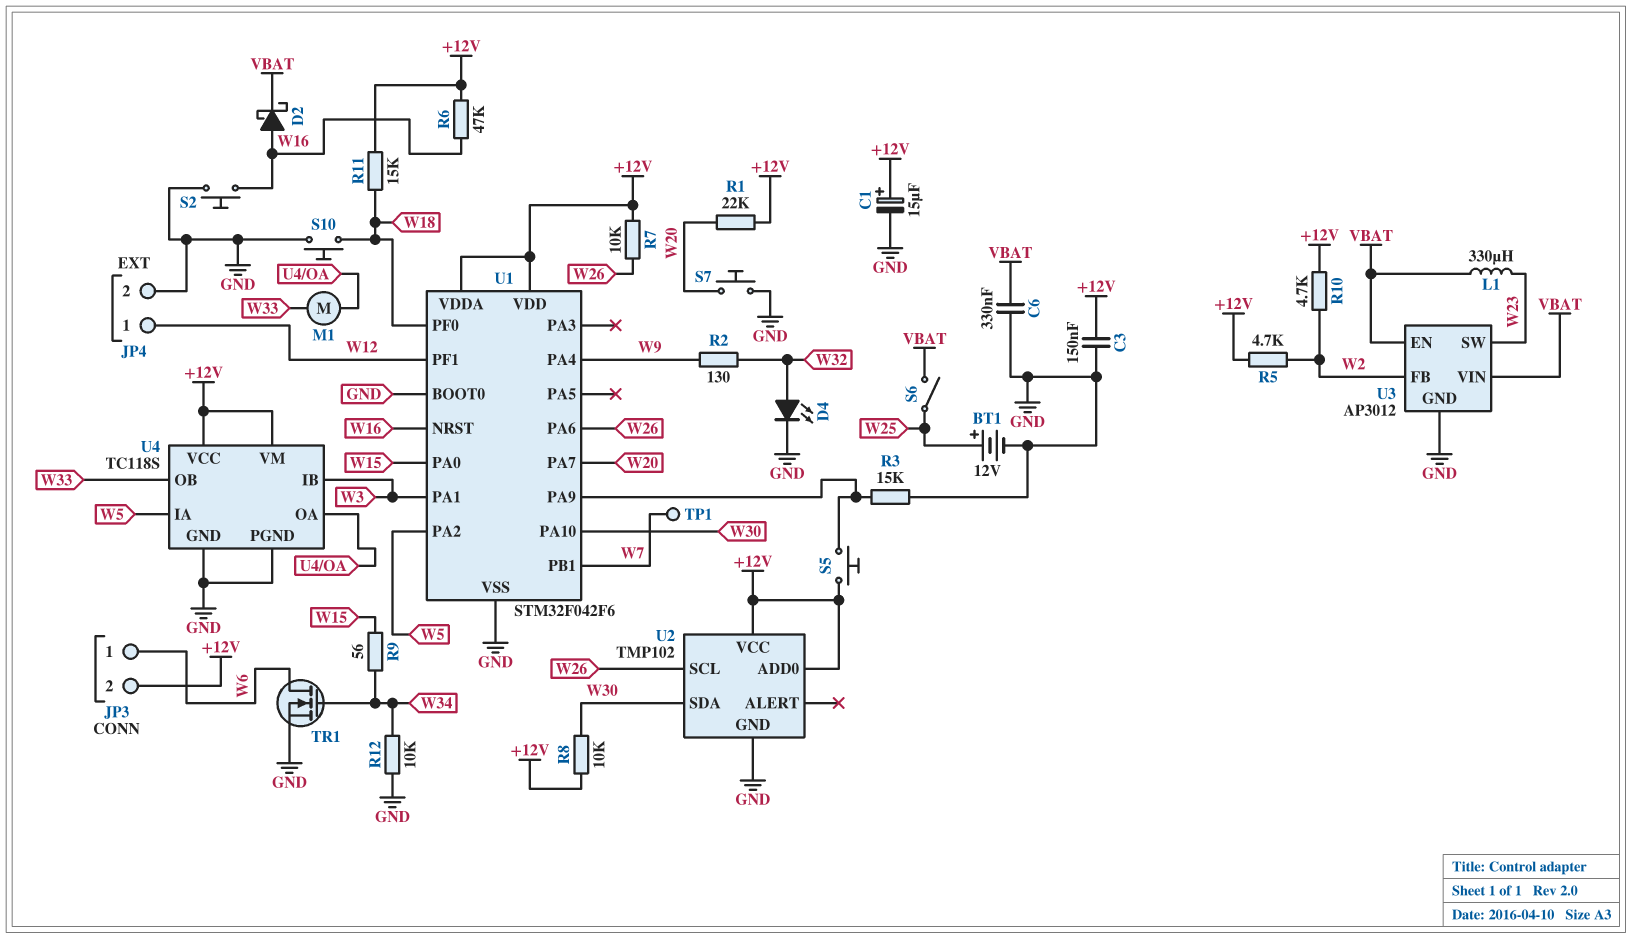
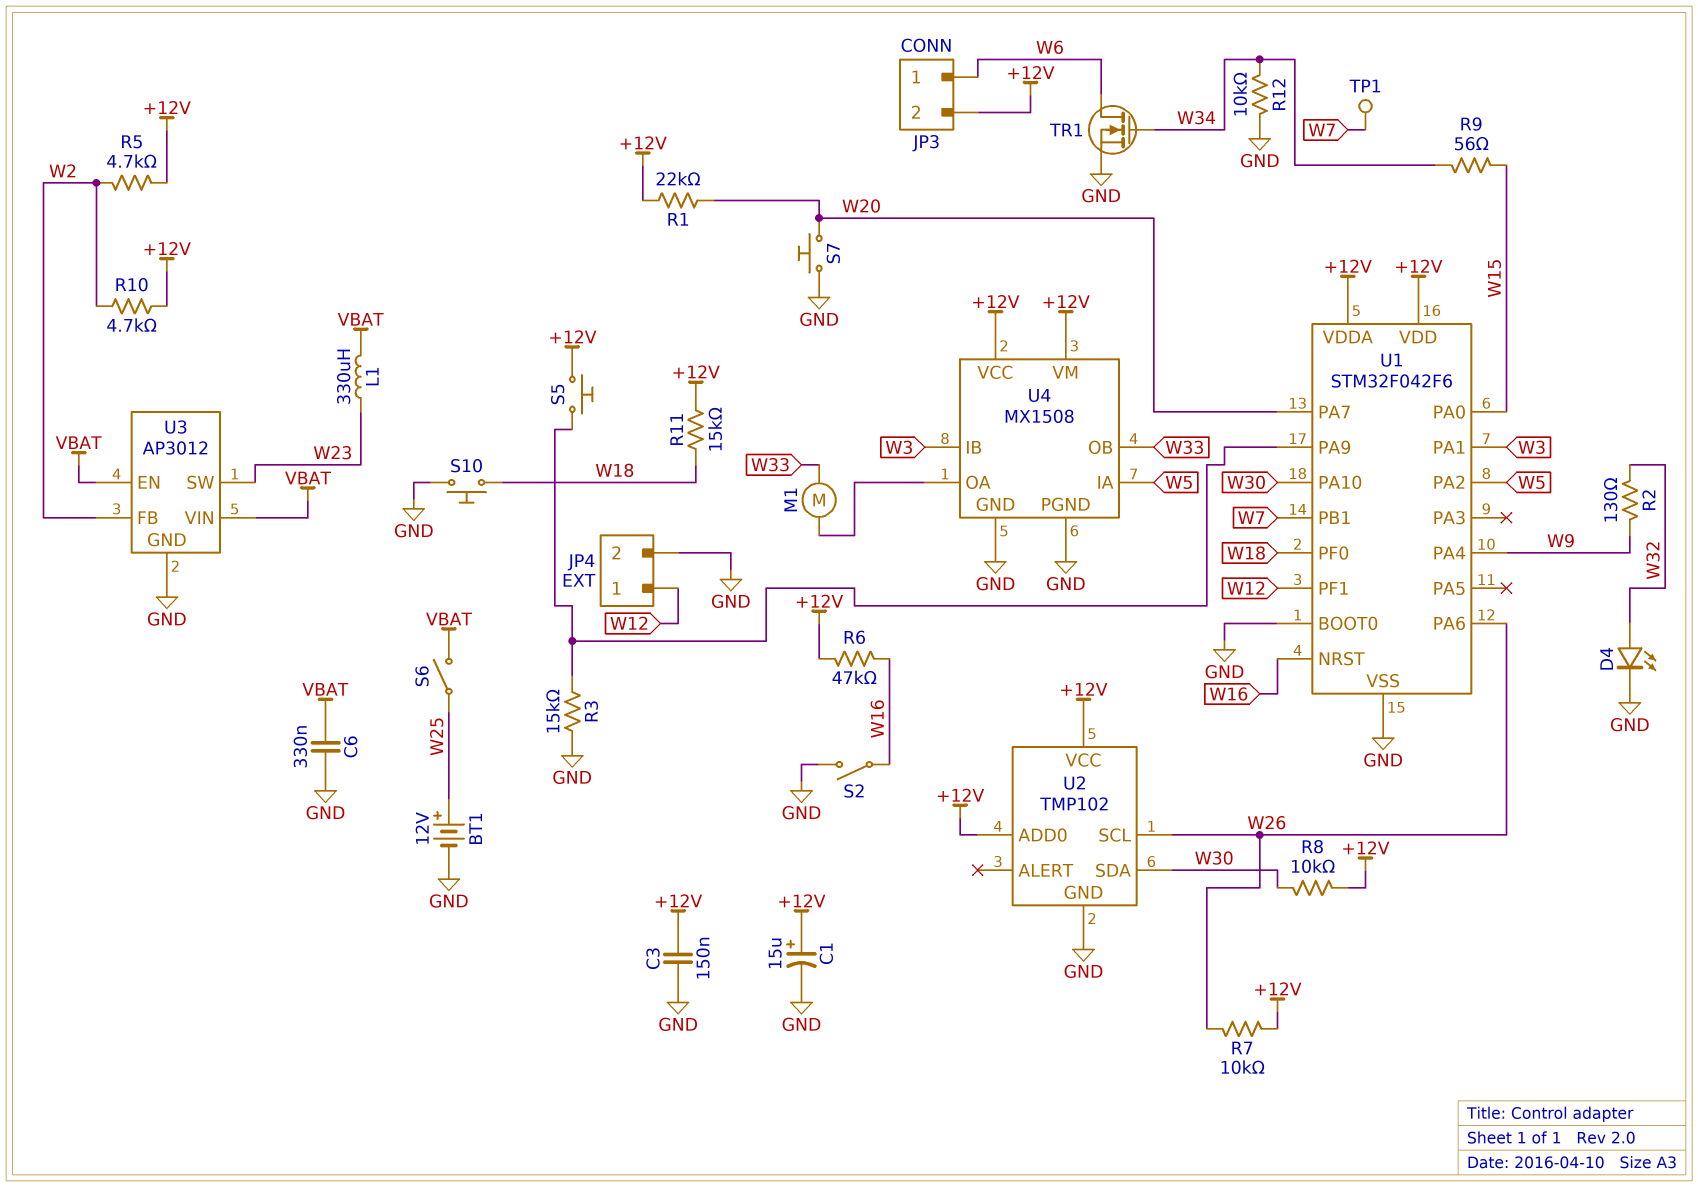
D2: schottky (A W16, K VBAT) -> none
S2: button (GND, W16) -> switch (GND, W16)
U4: TC118S -> MX1508

